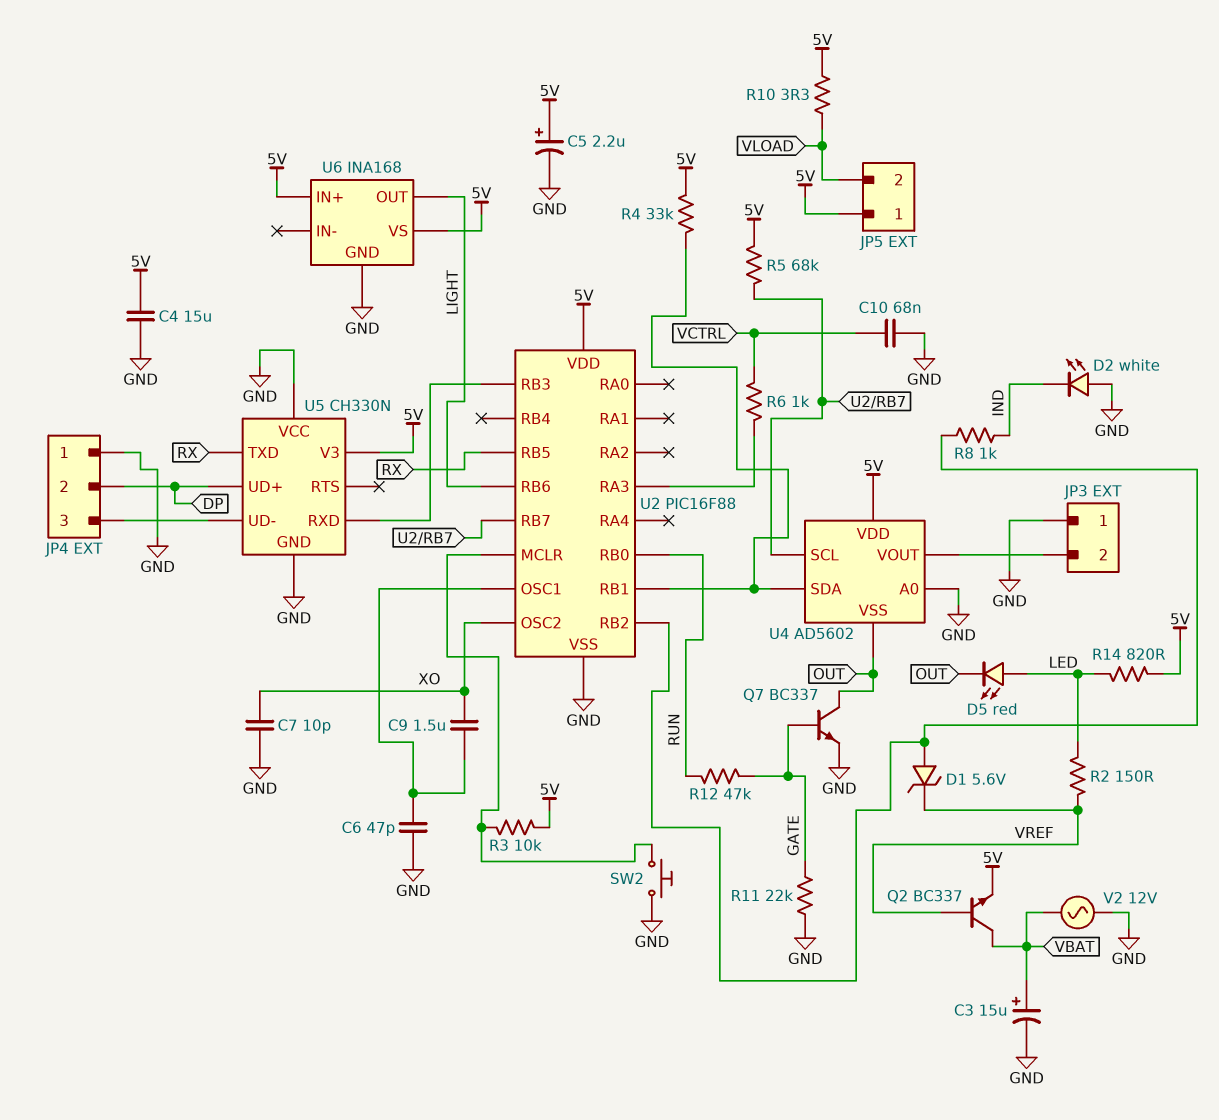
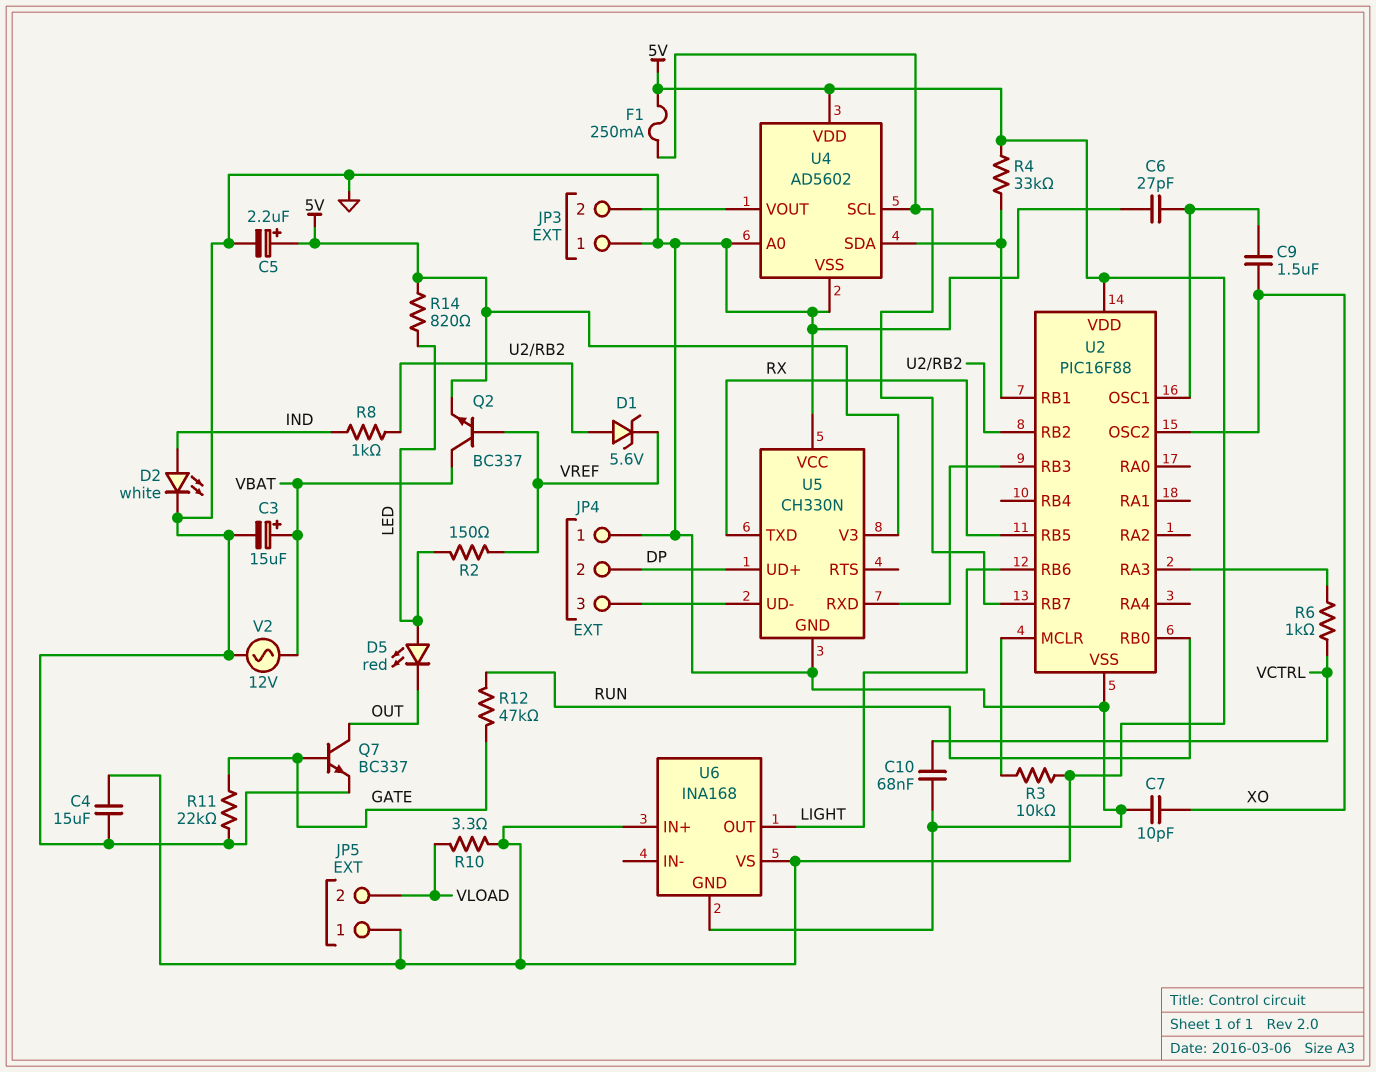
C6: 47pF (GND, U2/OSC1) -> 27pF (GND, U2/OSC1)
D2: LED white (A GND, K IND) -> LED white (A IND, K GND)
F1: none -> 250mA (5V, U2/RB7)
R5: 68k (5V, U2/RB7) -> none
SW2: button (GND, U2/MCLR) -> none
U4 pin VSS: OUT -> GND

